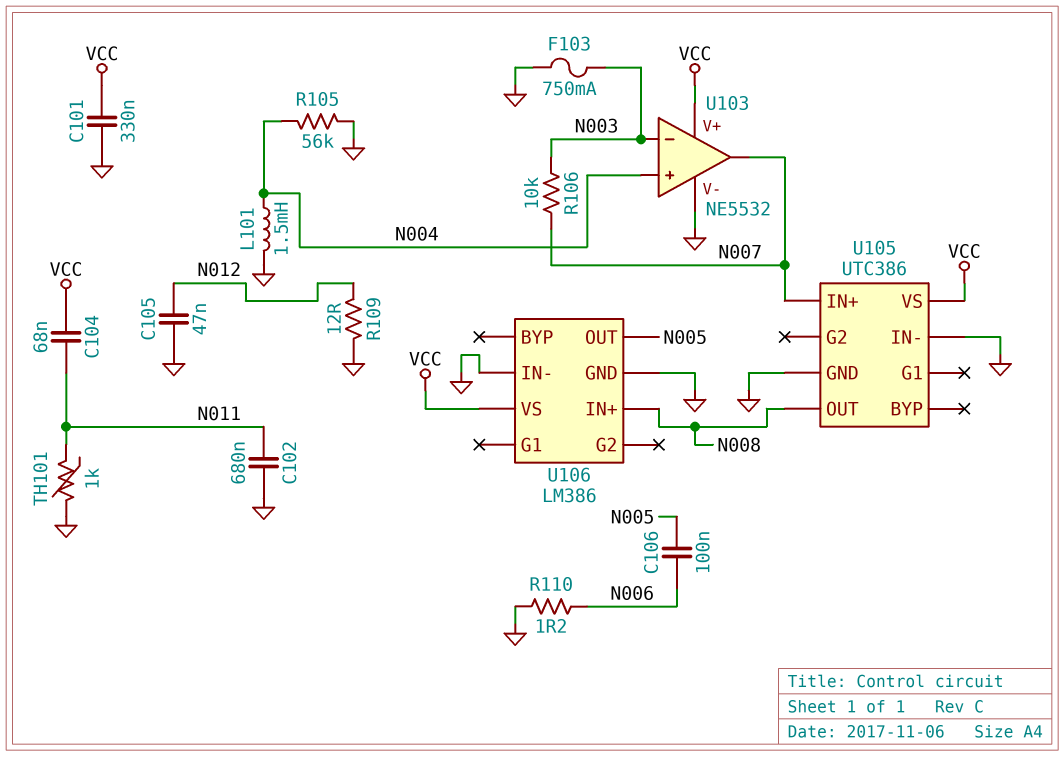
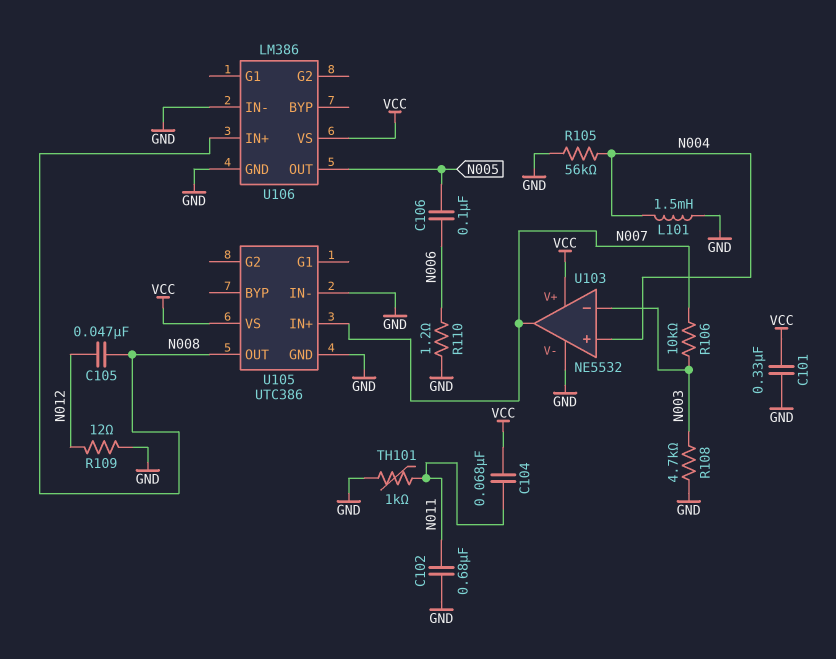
C105: 47nF (GND, N012) -> 47nF (N008, N012)
F103: 750mA (GND, N003) -> none
R108: none -> 4.7k (GND, N003)

